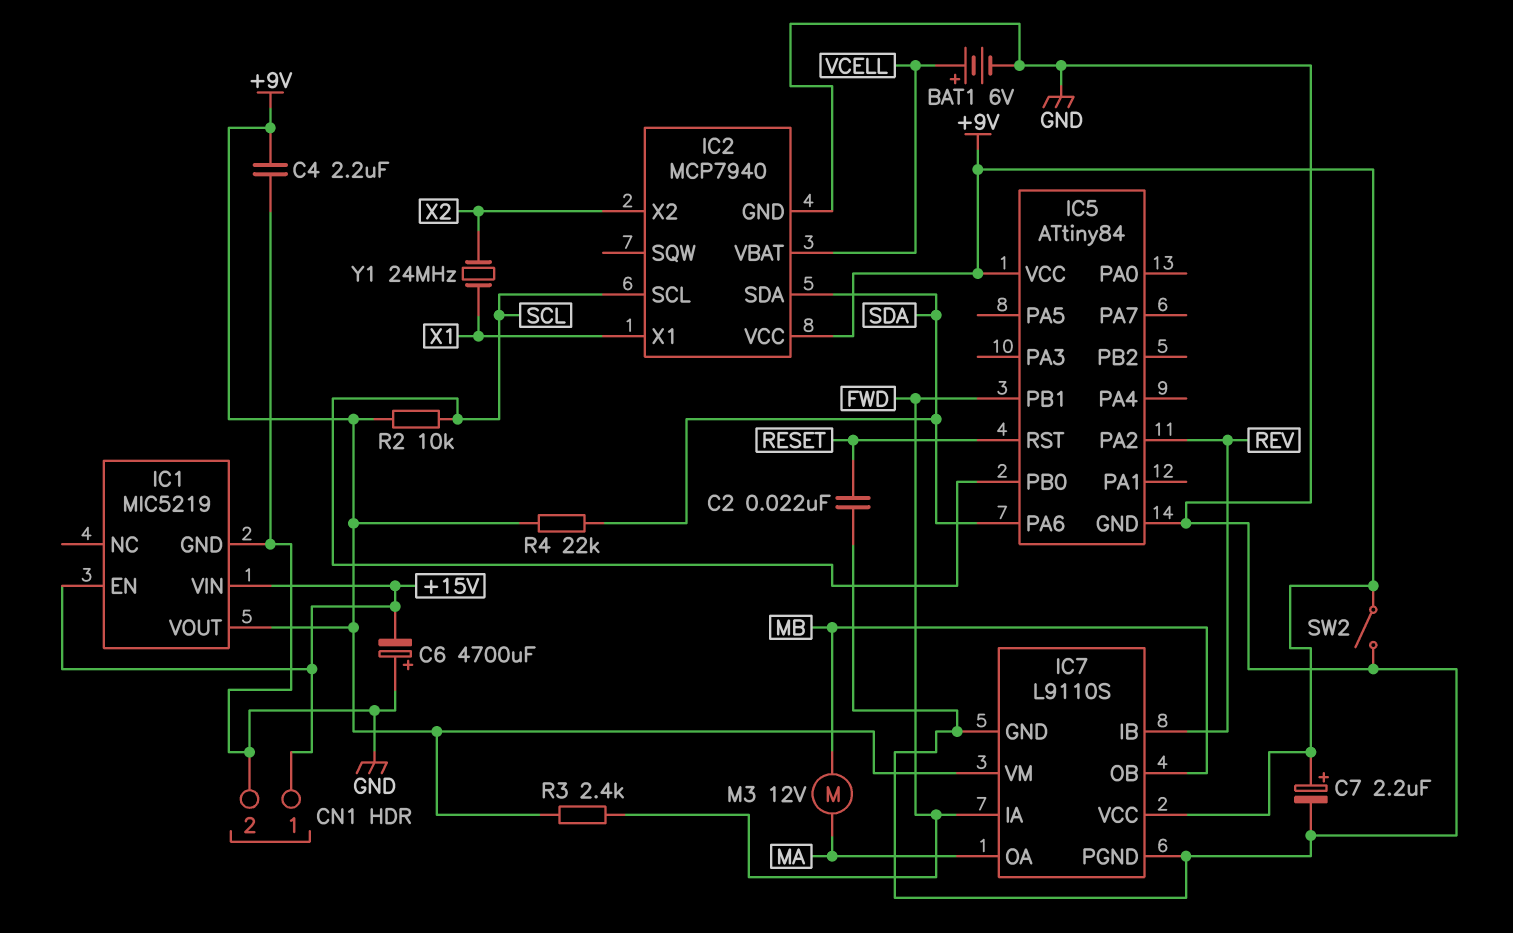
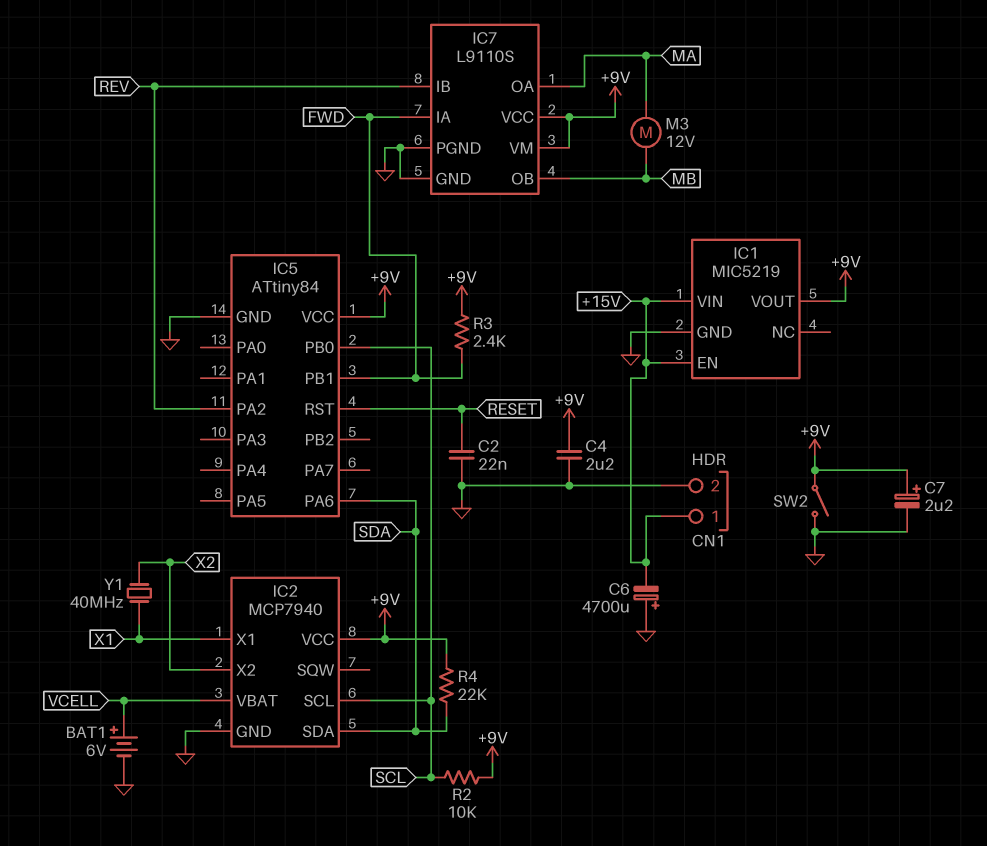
Y1: 24MHz (X1, X2) -> 40MHz (X1, X2)

